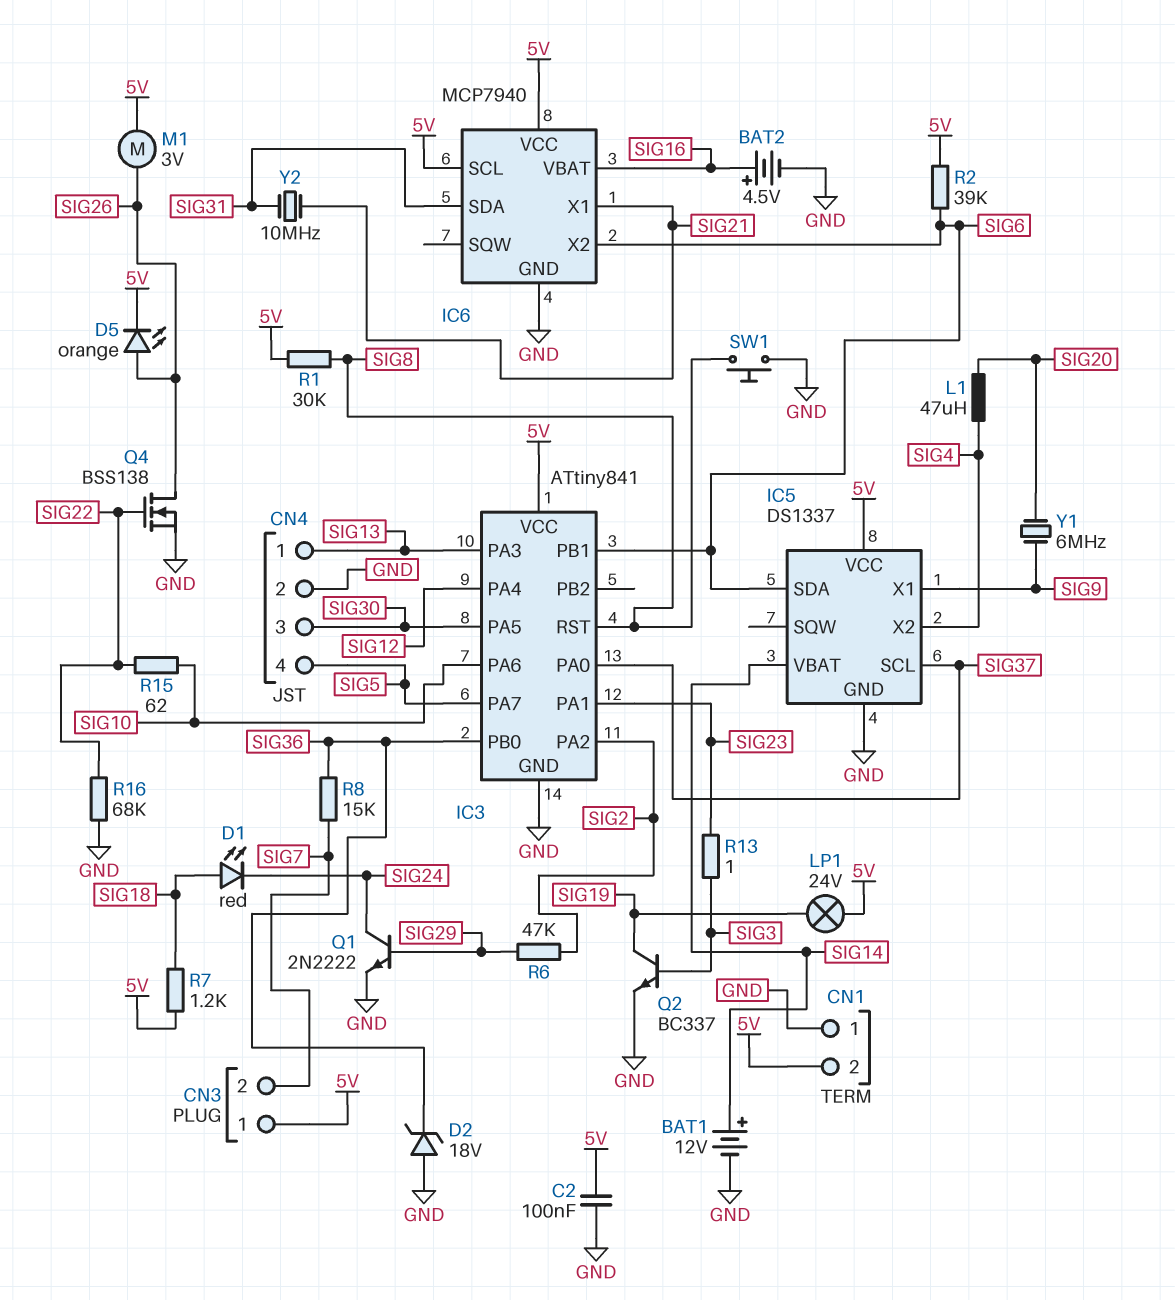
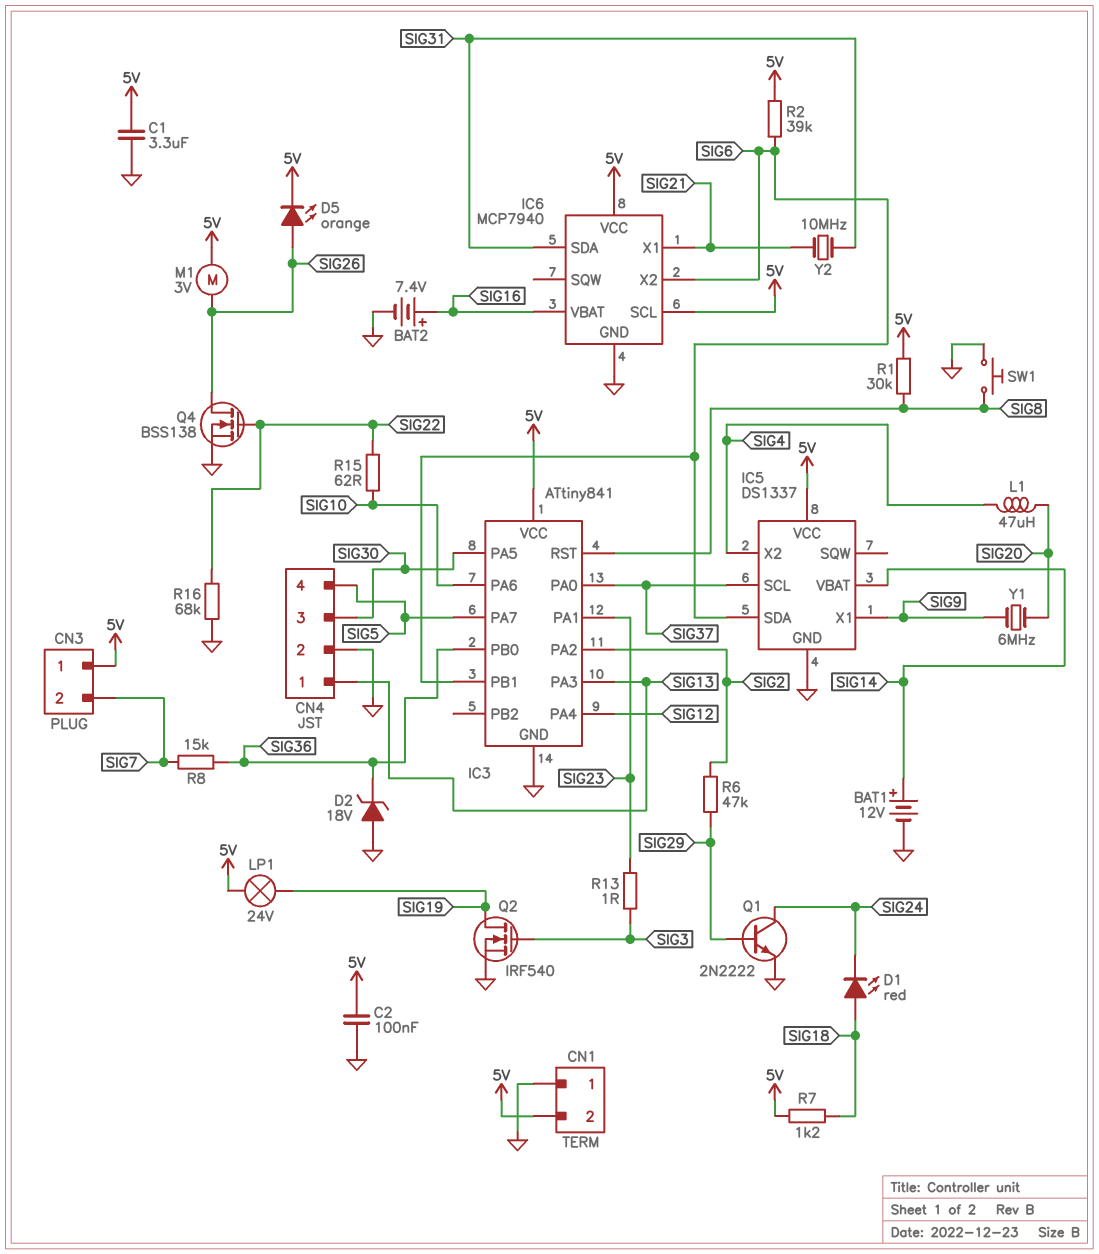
BAT2: 4.5V (plus SIG16, minus GND) -> 7.4V (plus SIG16, minus GND)
C1: none -> 3.3uF (5V, GND)
Q2: NPN BC337 (B SIG3, C SIG19, E GND) -> NMOS IRF540 (G SIG3, D SIG19, S GND)

